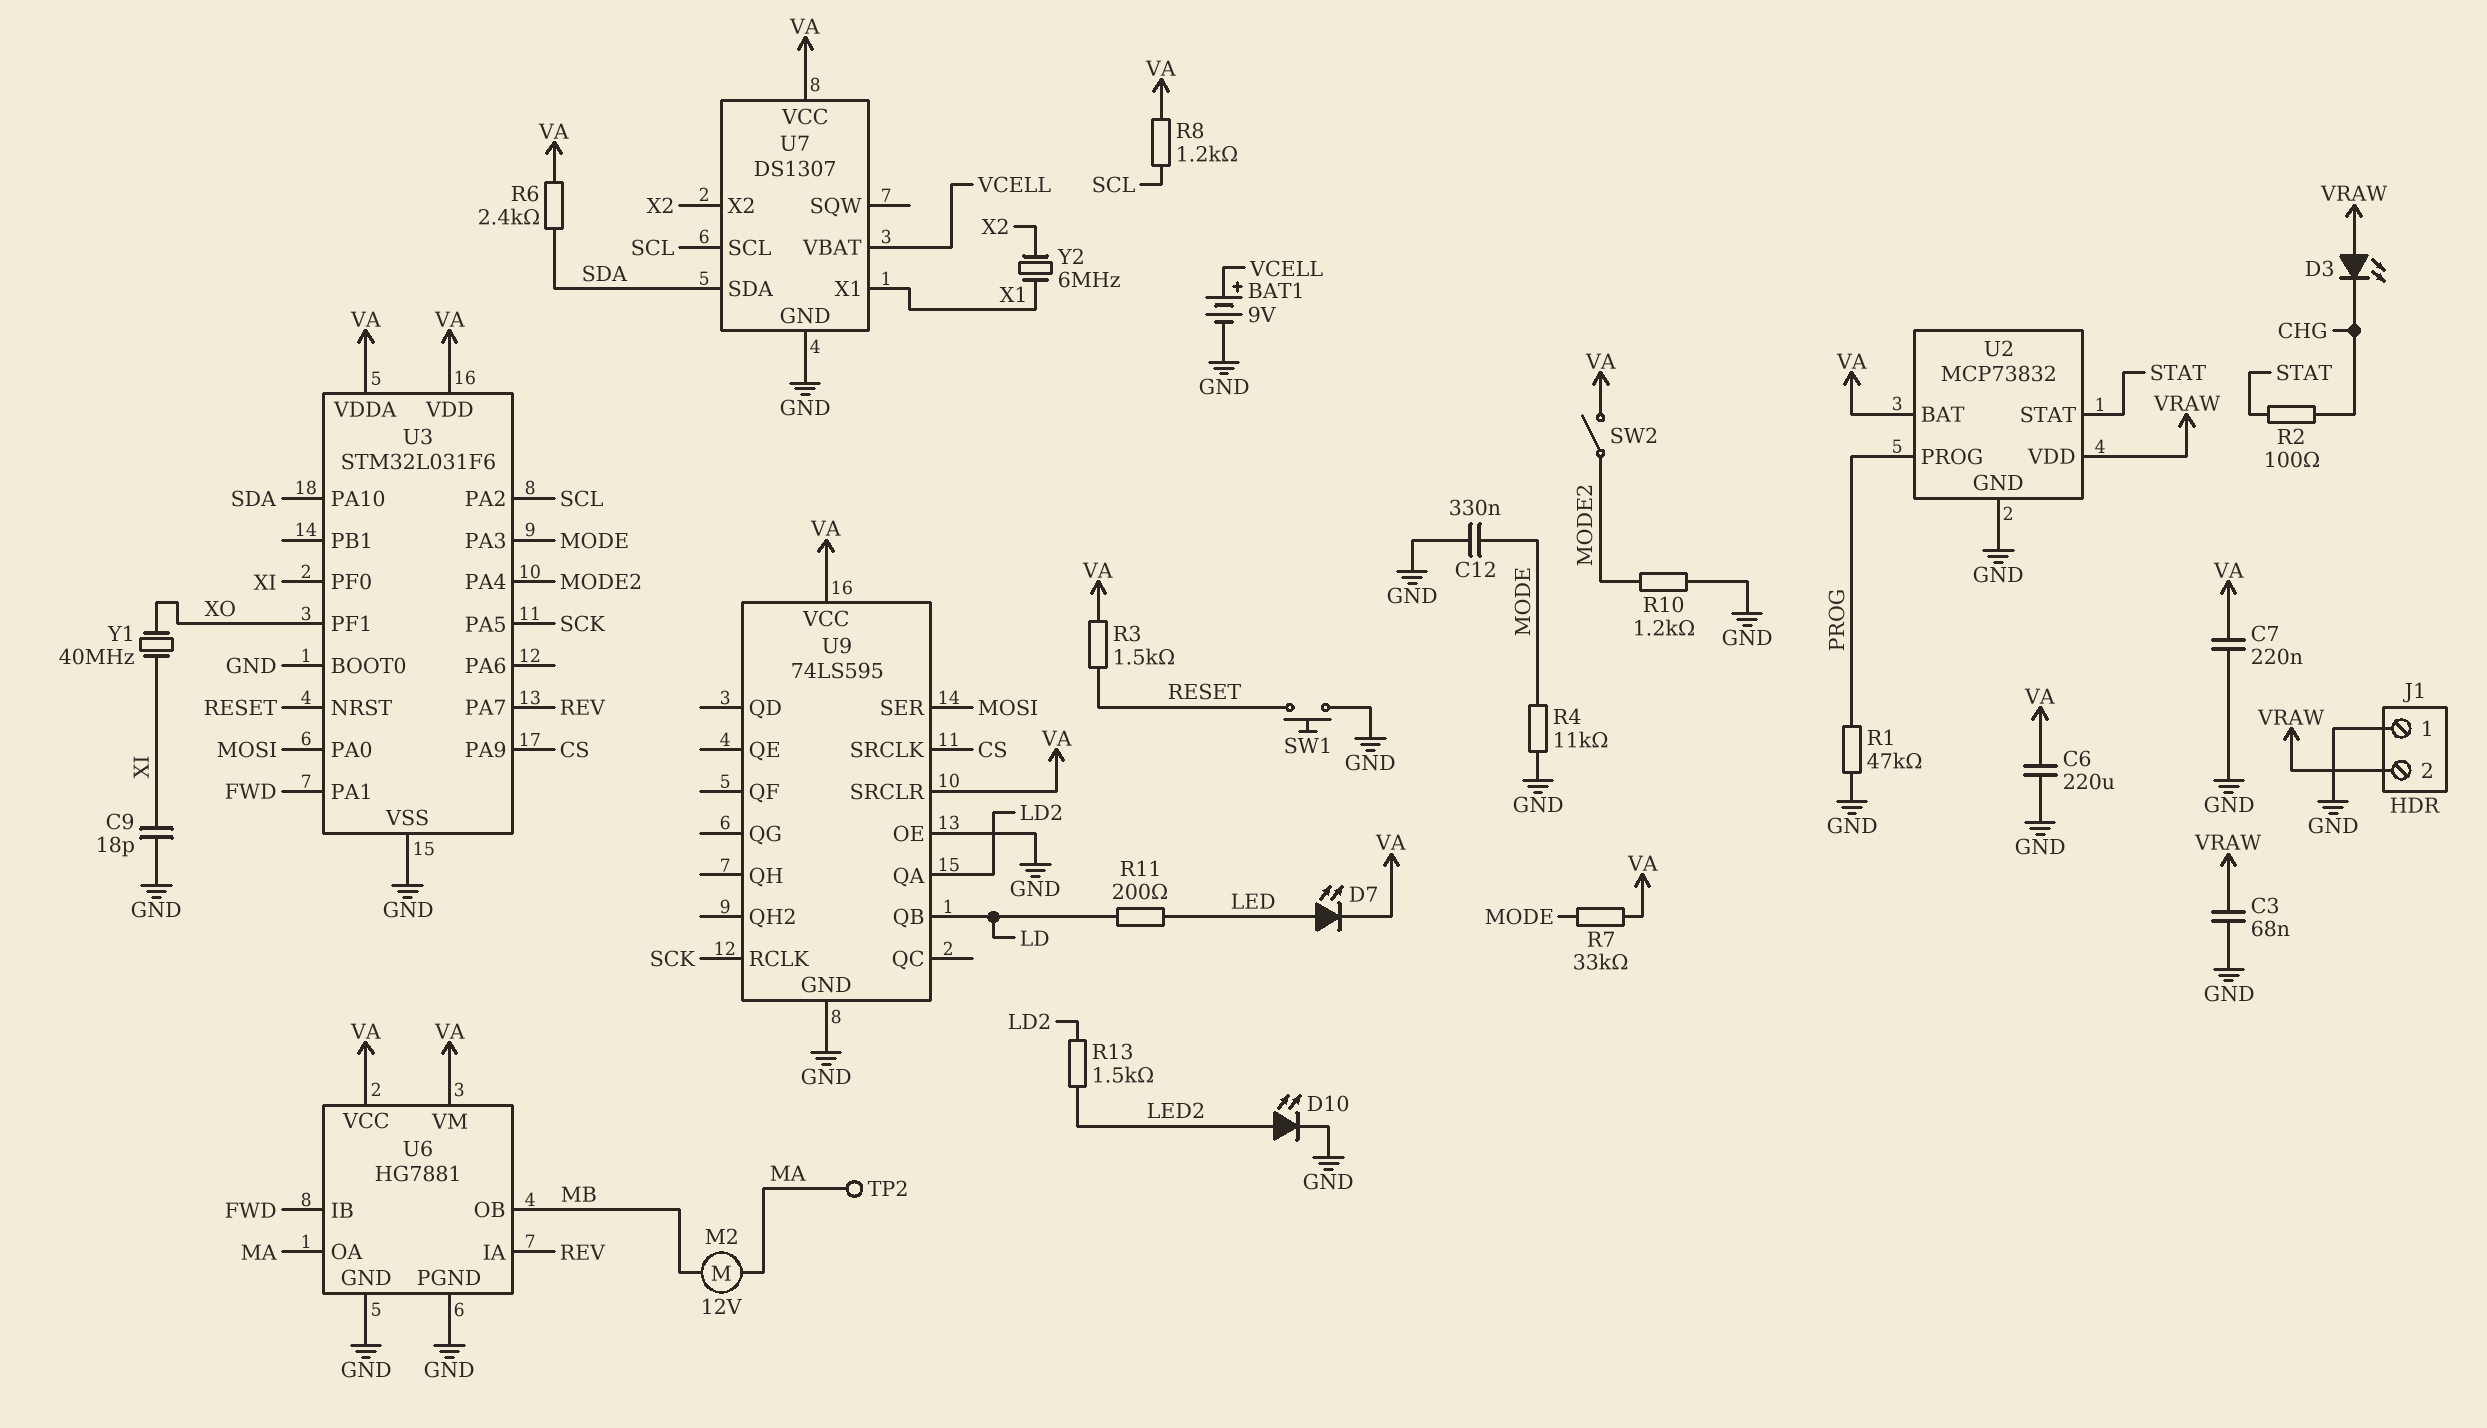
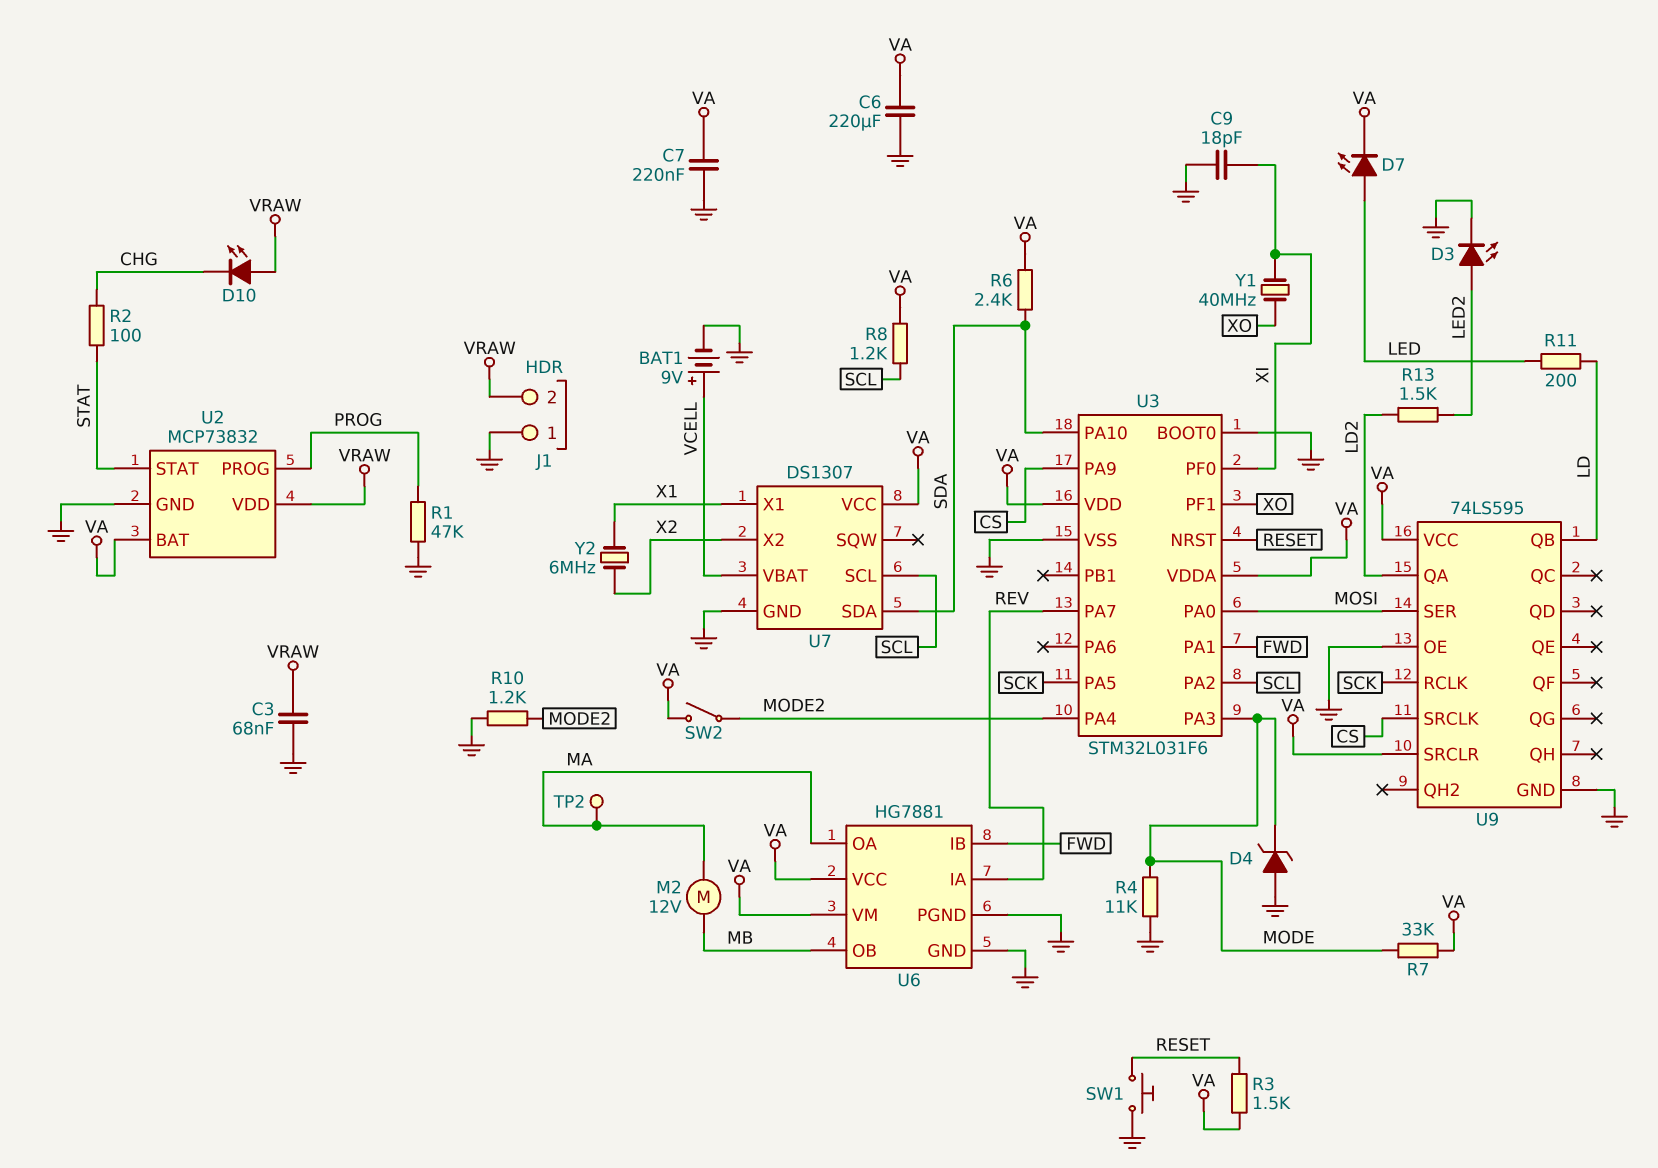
C12: 330nF (GND, MODE) -> none
D3: LED (A VRAW, K CHG) -> LED (A LED2, K GND)
D4: none -> zener (A GND, K MODE)
D10: LED (A LED2, K GND) -> LED (A VRAW, K CHG)

